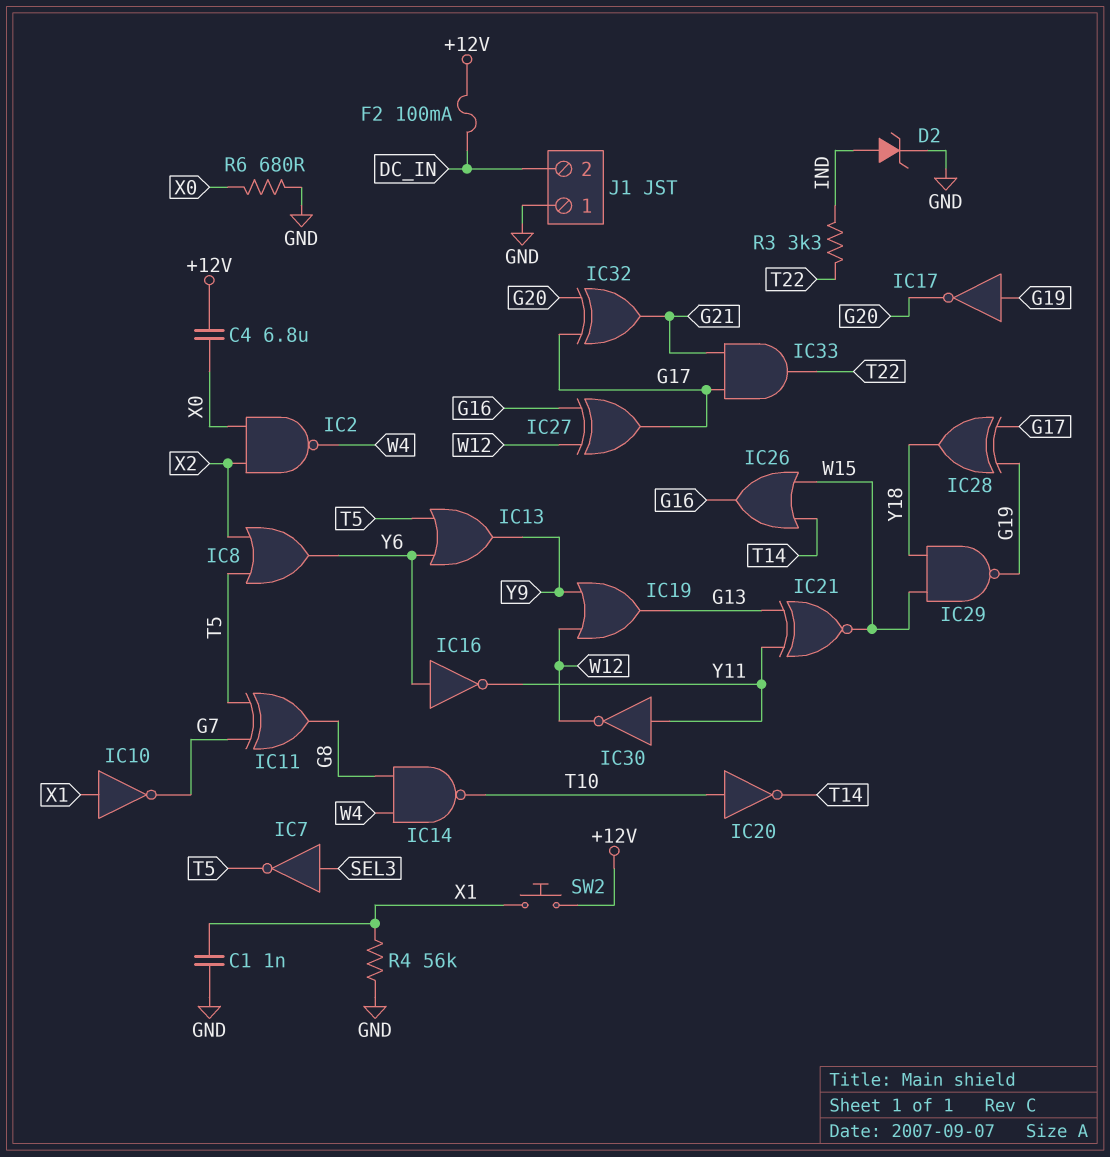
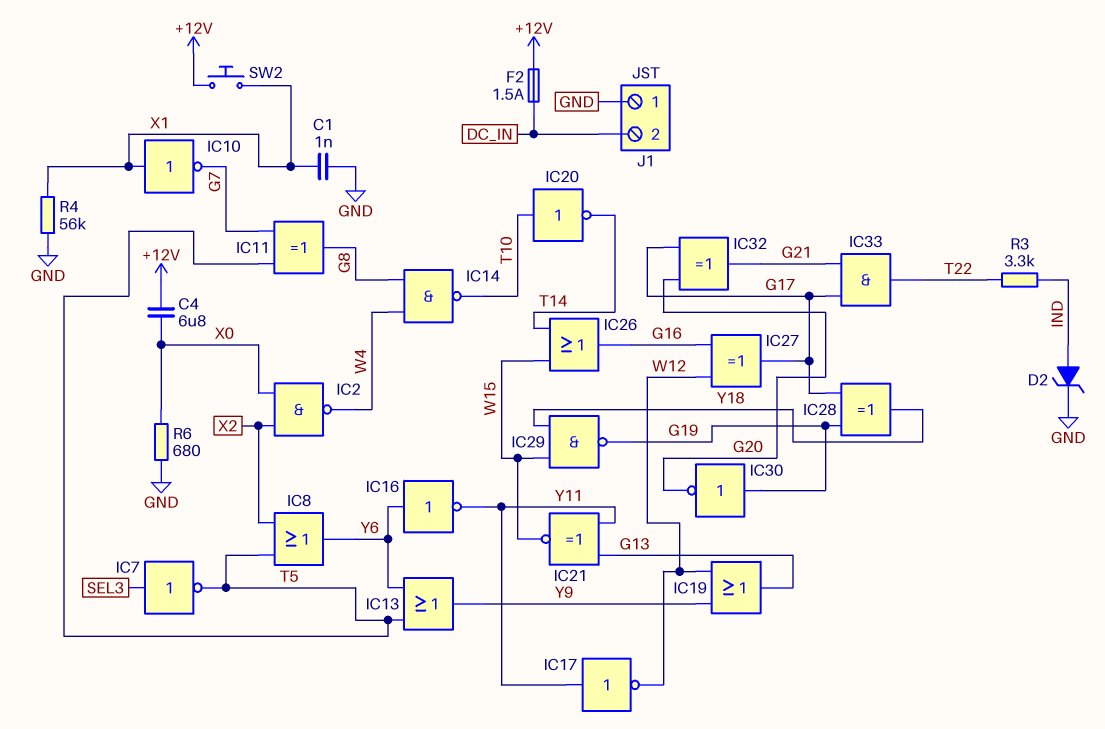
F2: 100mA (+12V, DC_IN) -> 1.5A (+12V, DC_IN)
IC17: NOT (in G19, out G20) -> NOT (in Y11, out W12)
IC30: NOT (in Y11, out W12) -> NOT (in G19, out G20)

